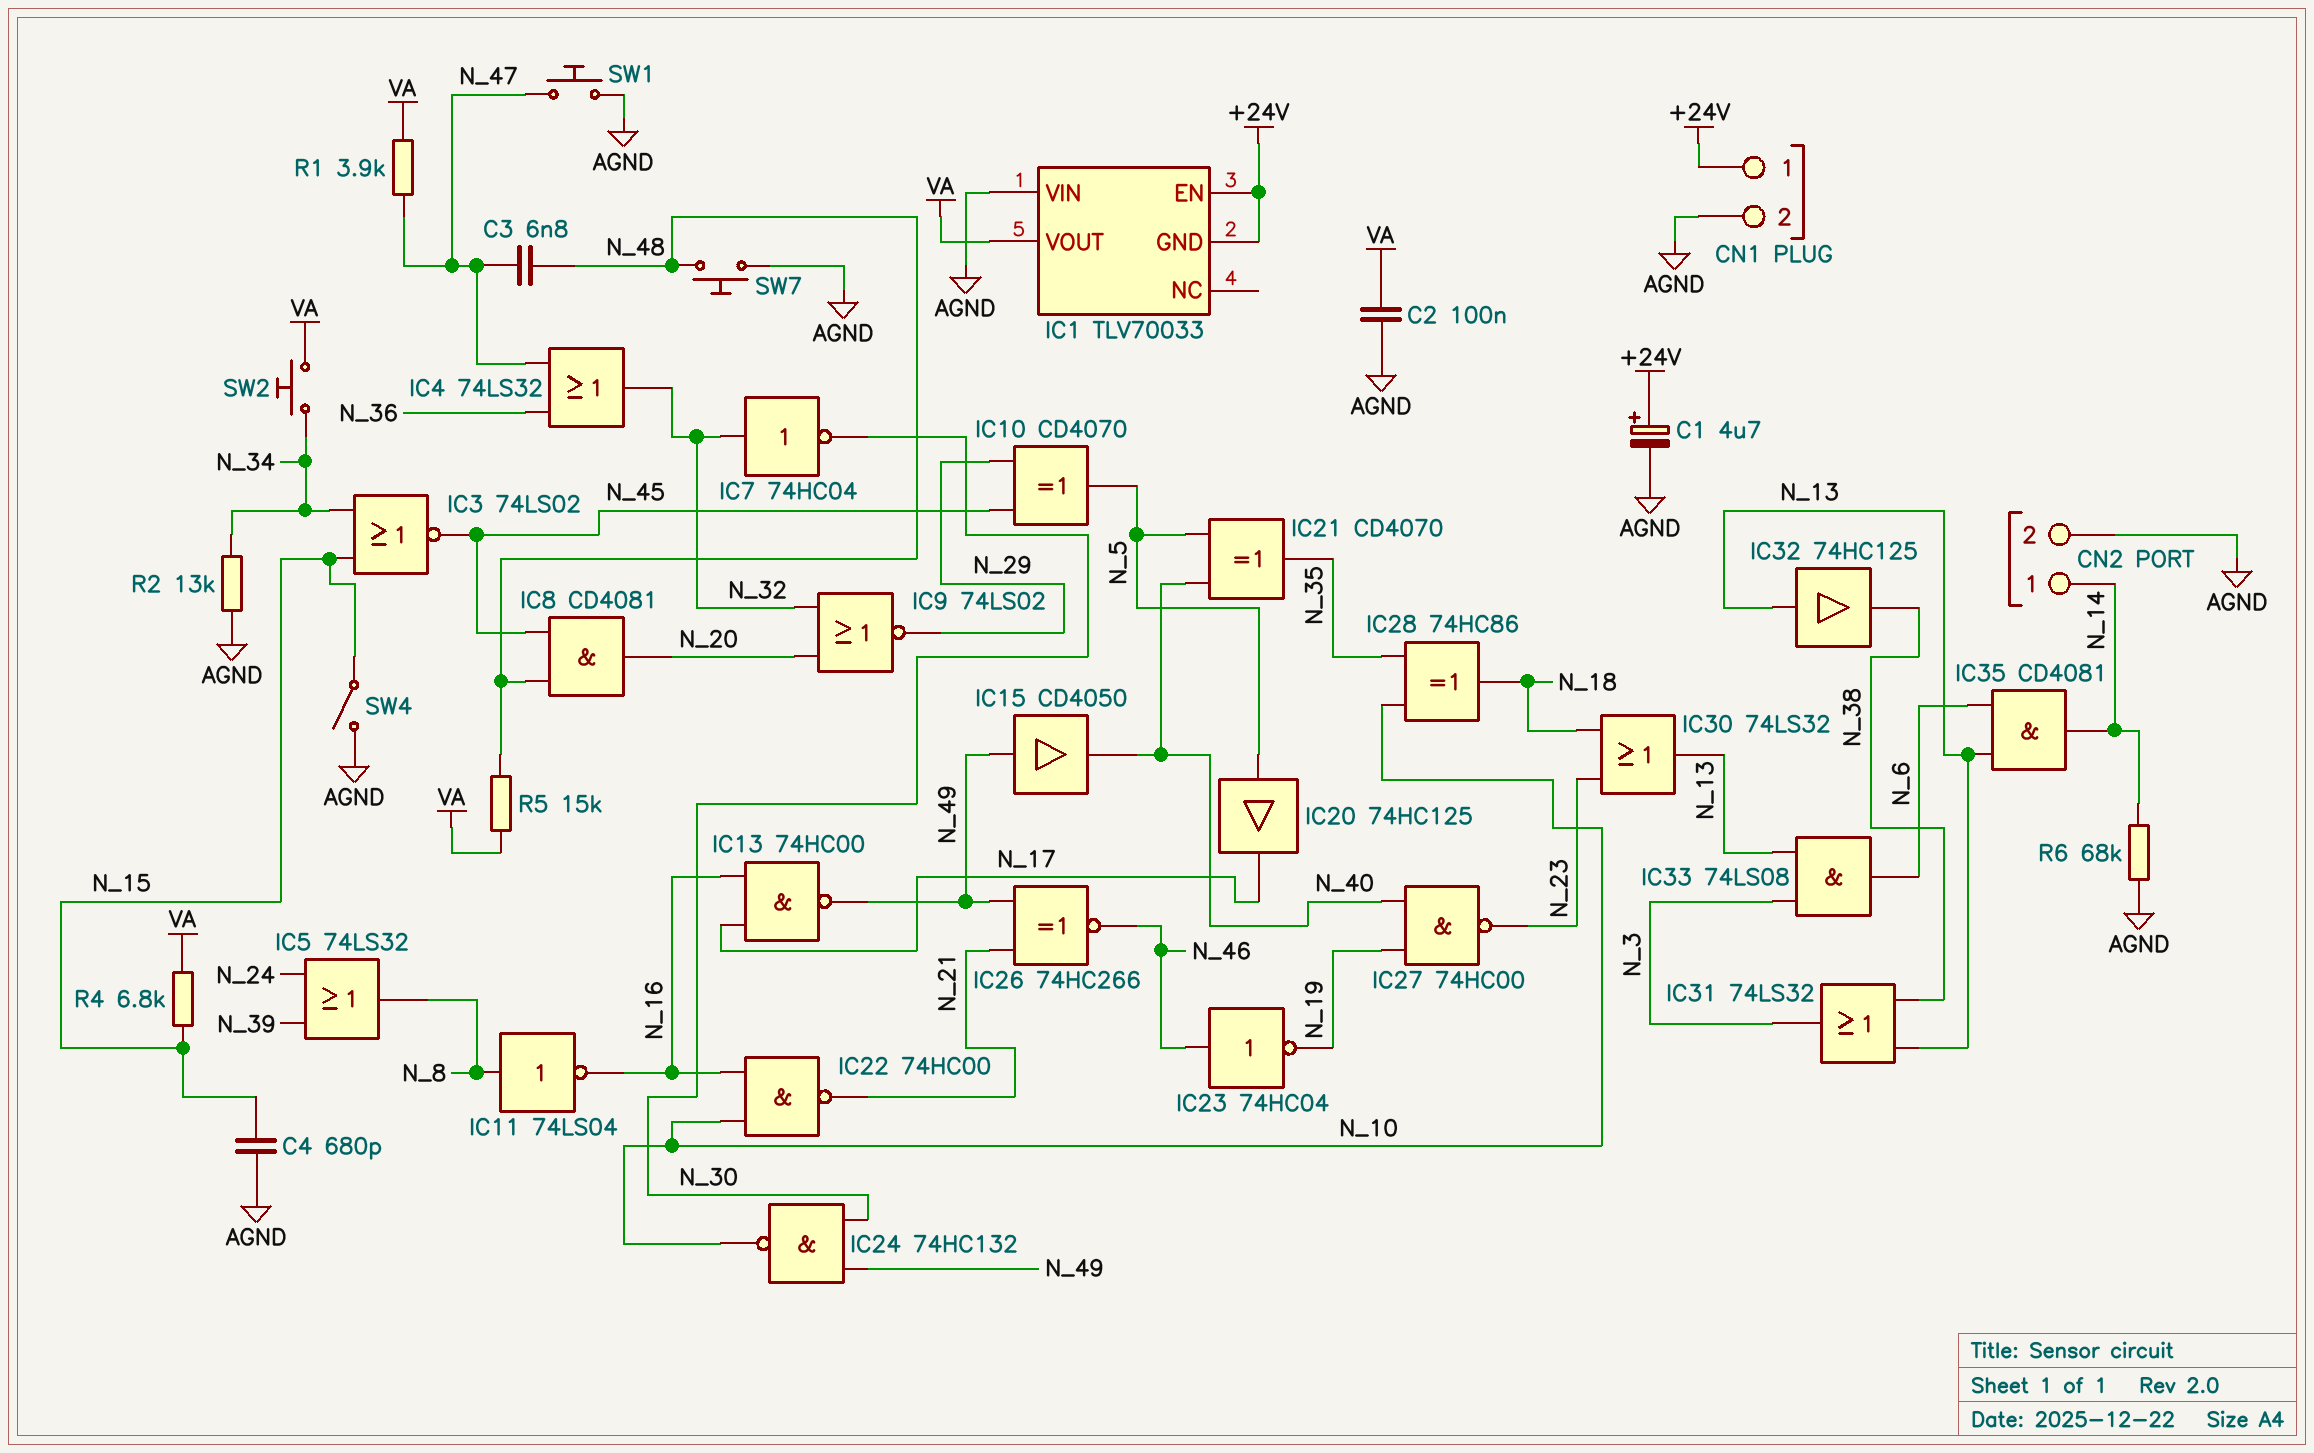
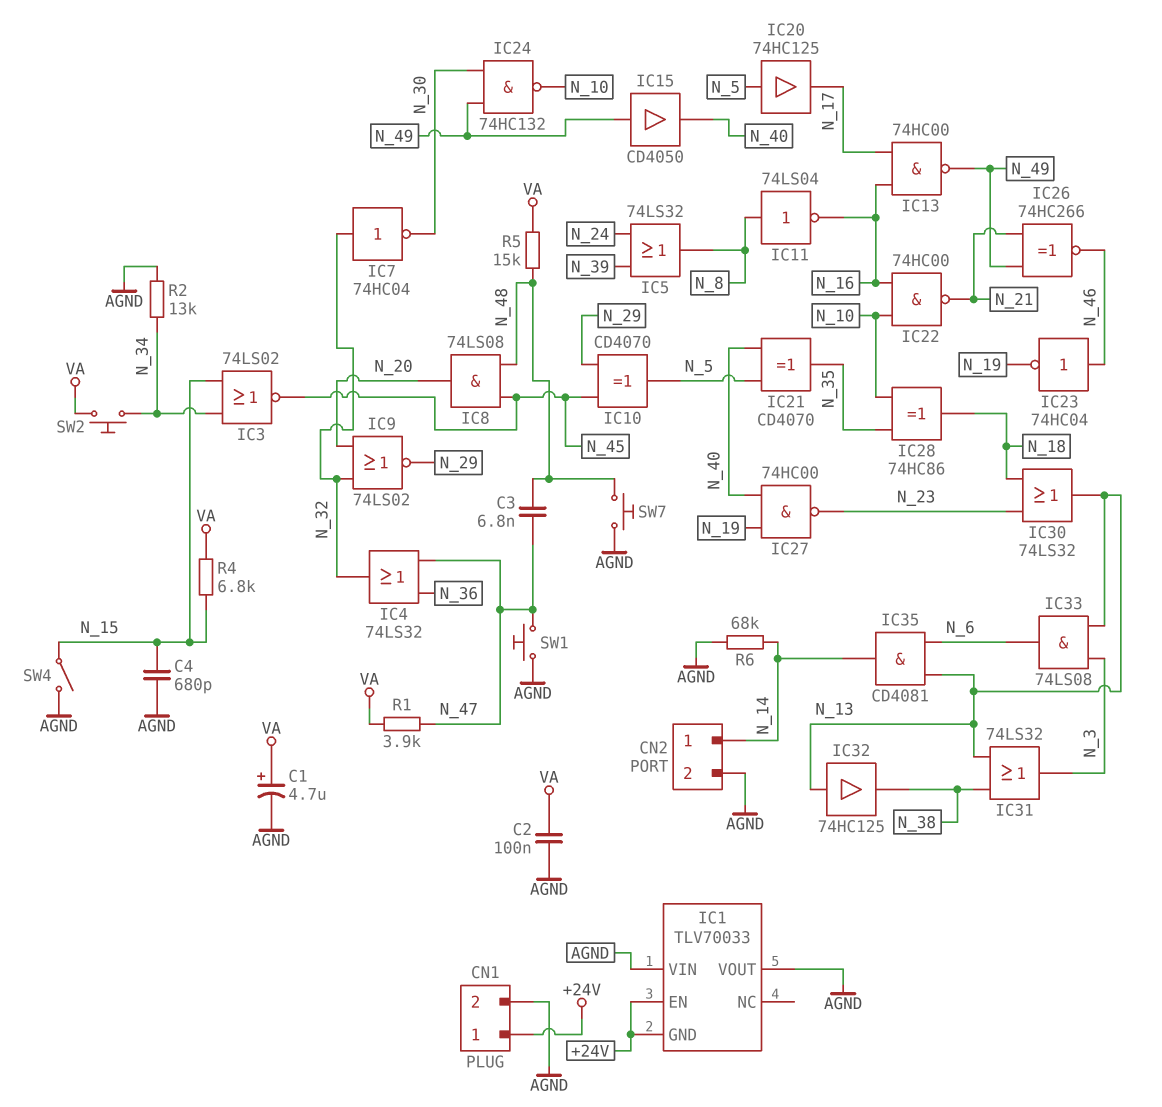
C1: 4.7uF (plus +24V, minus AGND) -> 4.7uF (plus VA, minus AGND)
IC1 pin VOUT: VA -> AGND
IC8: AND CD4081 (in N_45, in N_48, out N_20) -> AND 74LS08 (in N_45, in N_48, out N_20)

